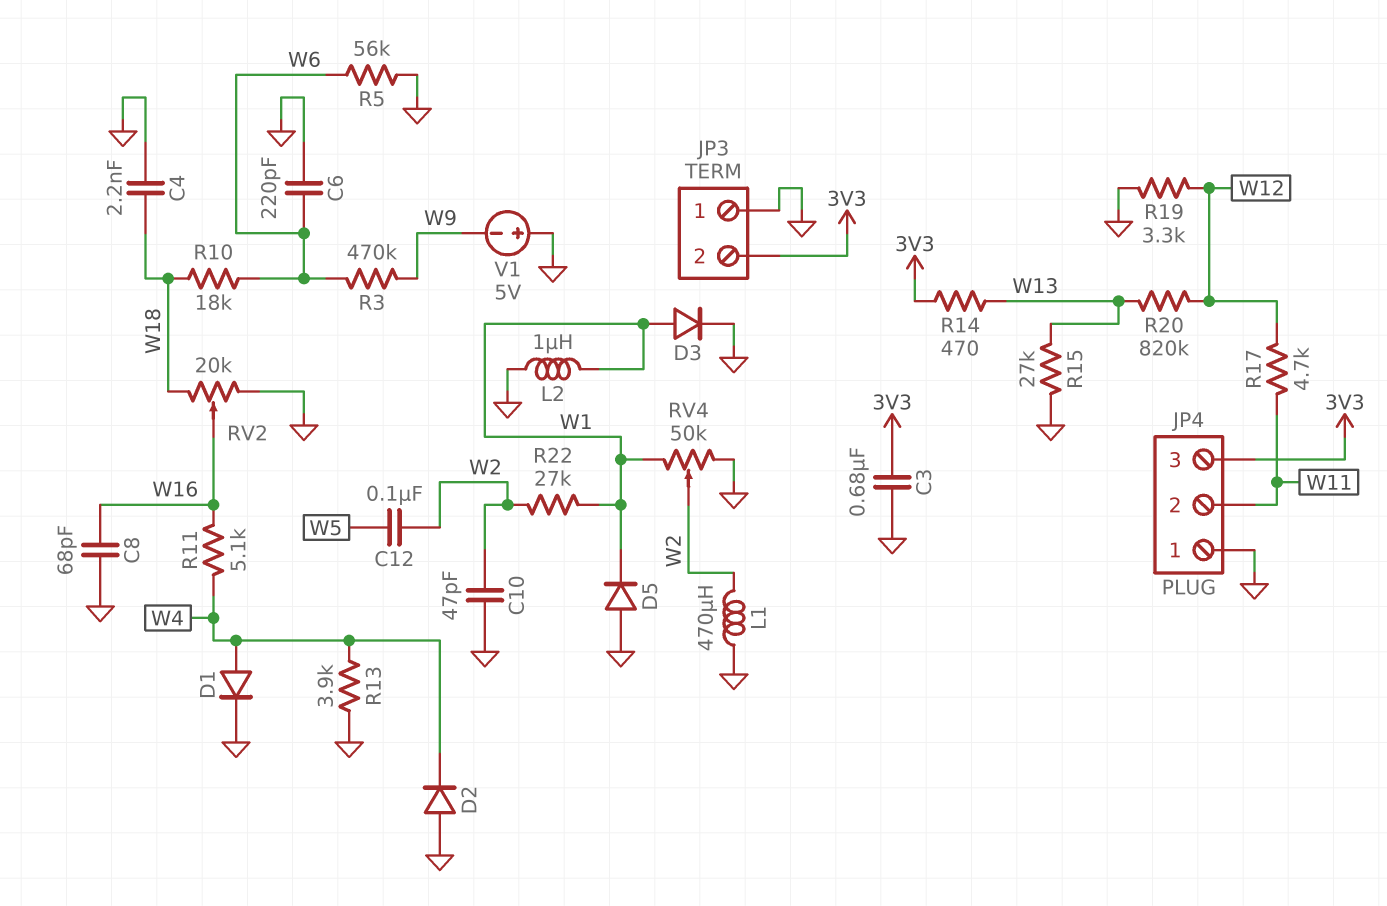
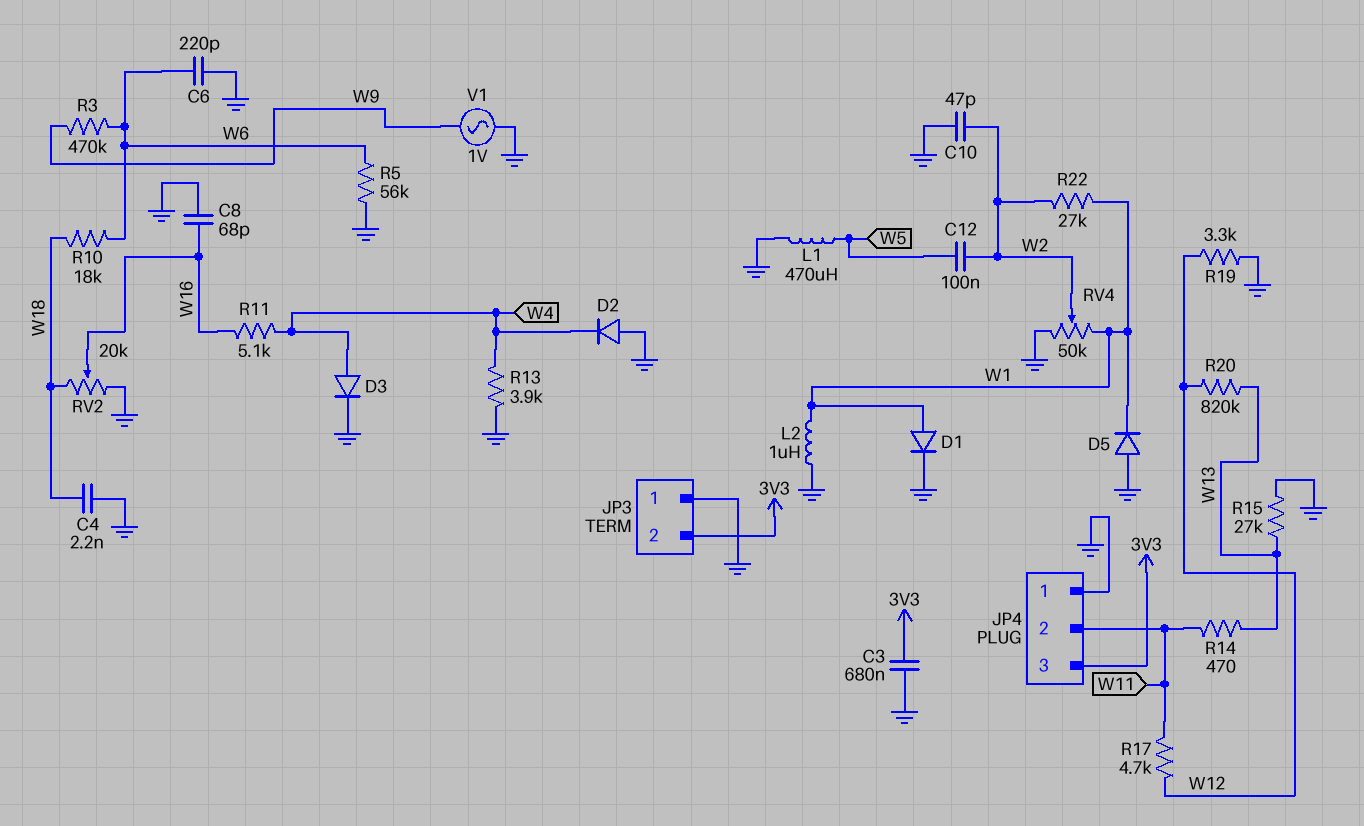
D1: diode (A W4, K GND) -> diode (A W1, K GND)
D3: diode (A W1, K GND) -> diode (A W4, K GND)
L1: 470uH (GND, W2) -> 470uH (GND, W5)
R14: 470 (3V3, W13) -> 470 (W11, W13)
V1: 5V (plus GND, minus W9) -> AC 1V (GND, W9)

